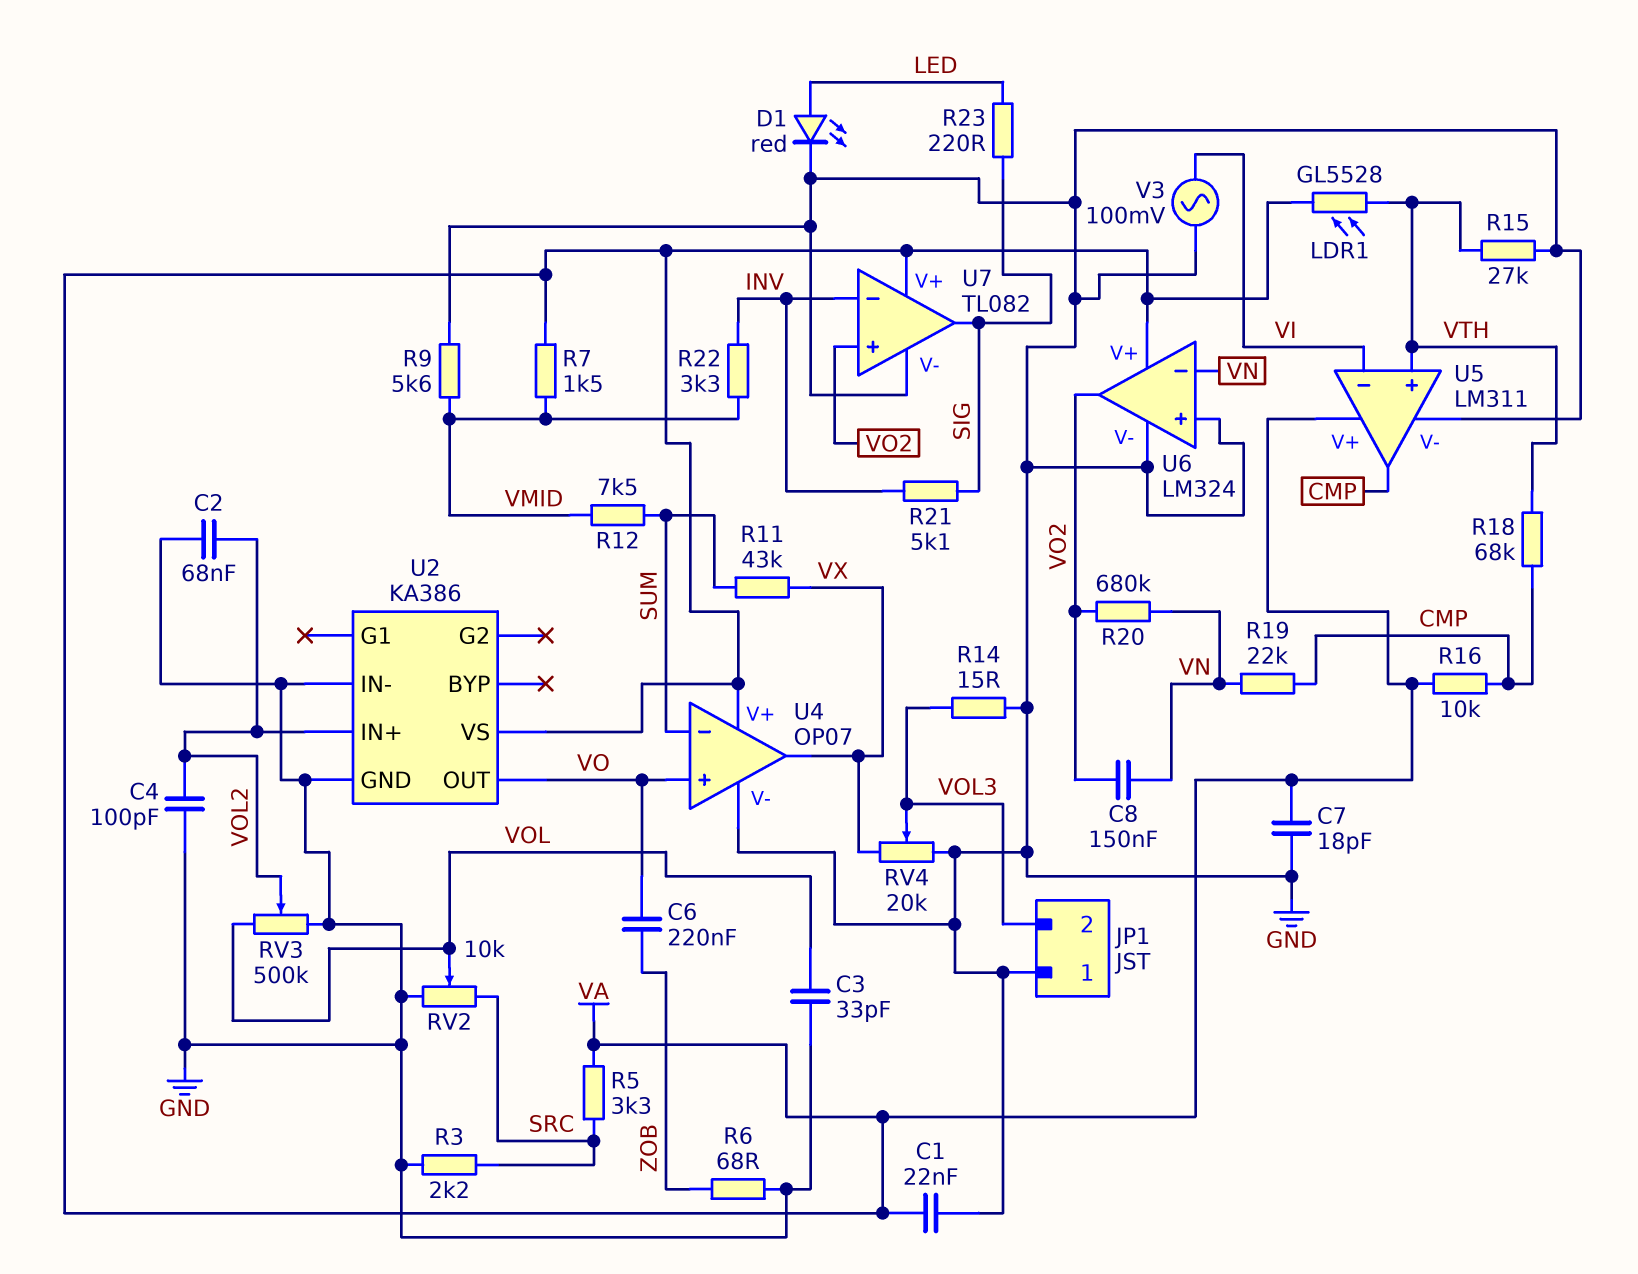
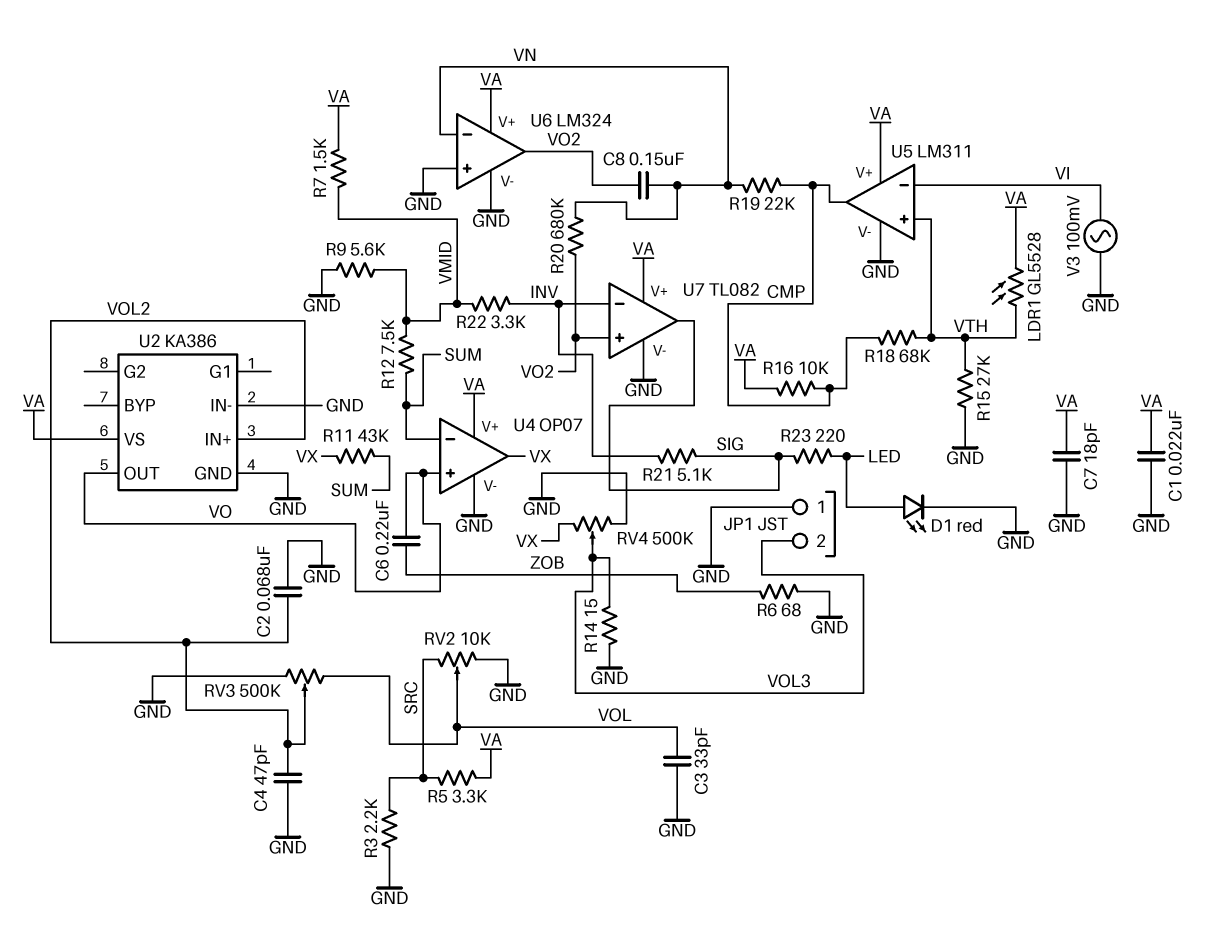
C4: 100pF (GND, VOL2) -> 47pF (GND, VOL2)
RV4: 20k (GND, VX, wiper VOL3) -> 500k (GND, VX, wiper VOL3)

